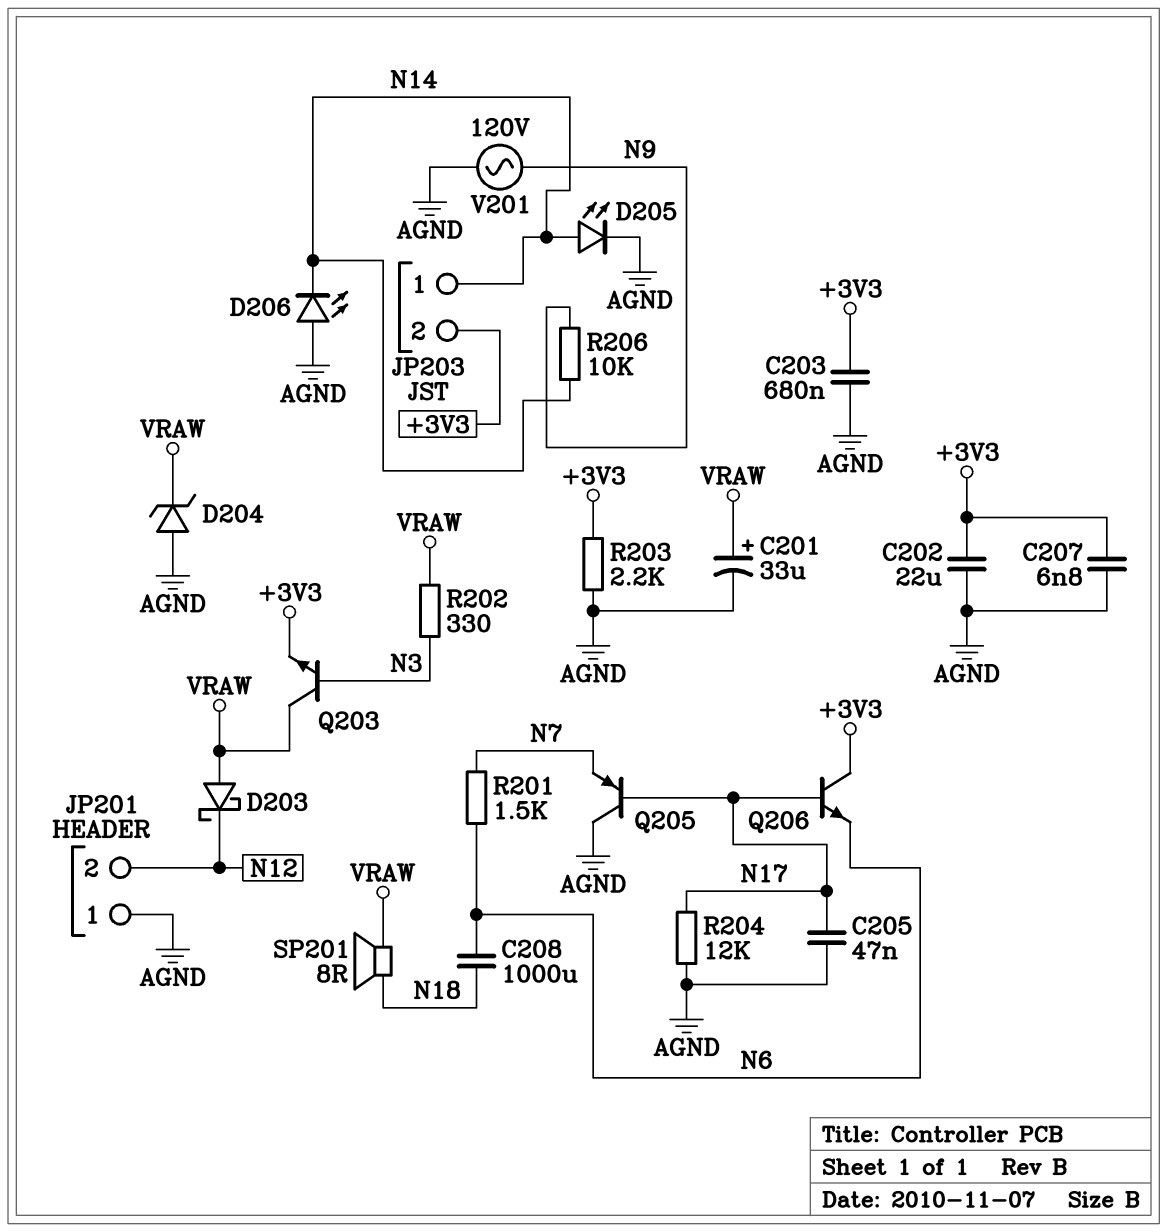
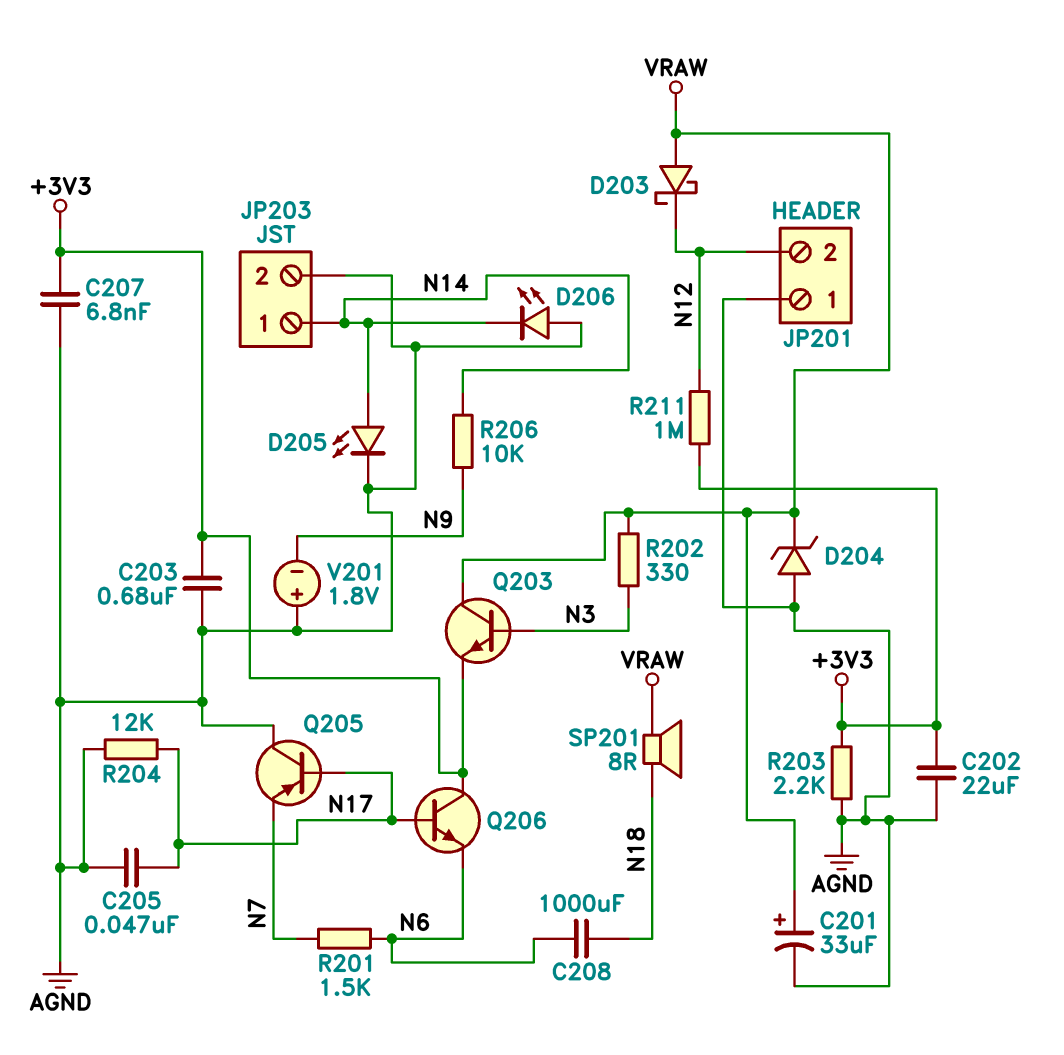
JP203 pin 2: +3V3 -> AGND
R211: none -> 1M (+3V3, N12)
V201: AC 120V (AGND, N9) -> 1.8V (plus AGND, minus N9)

